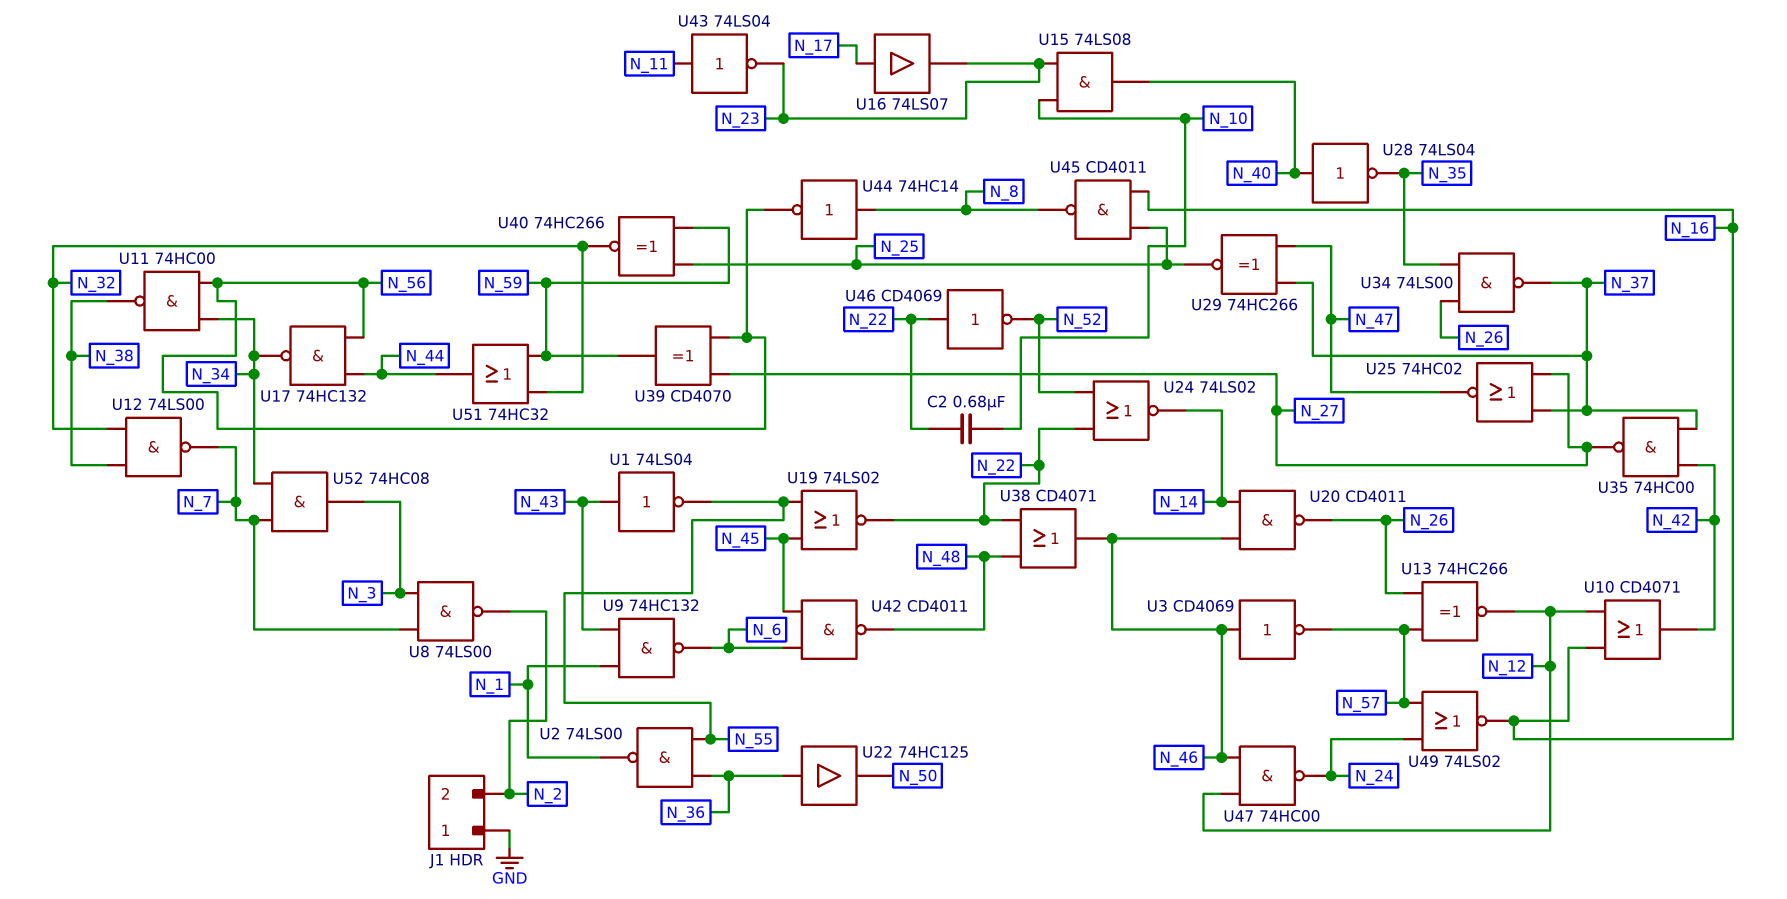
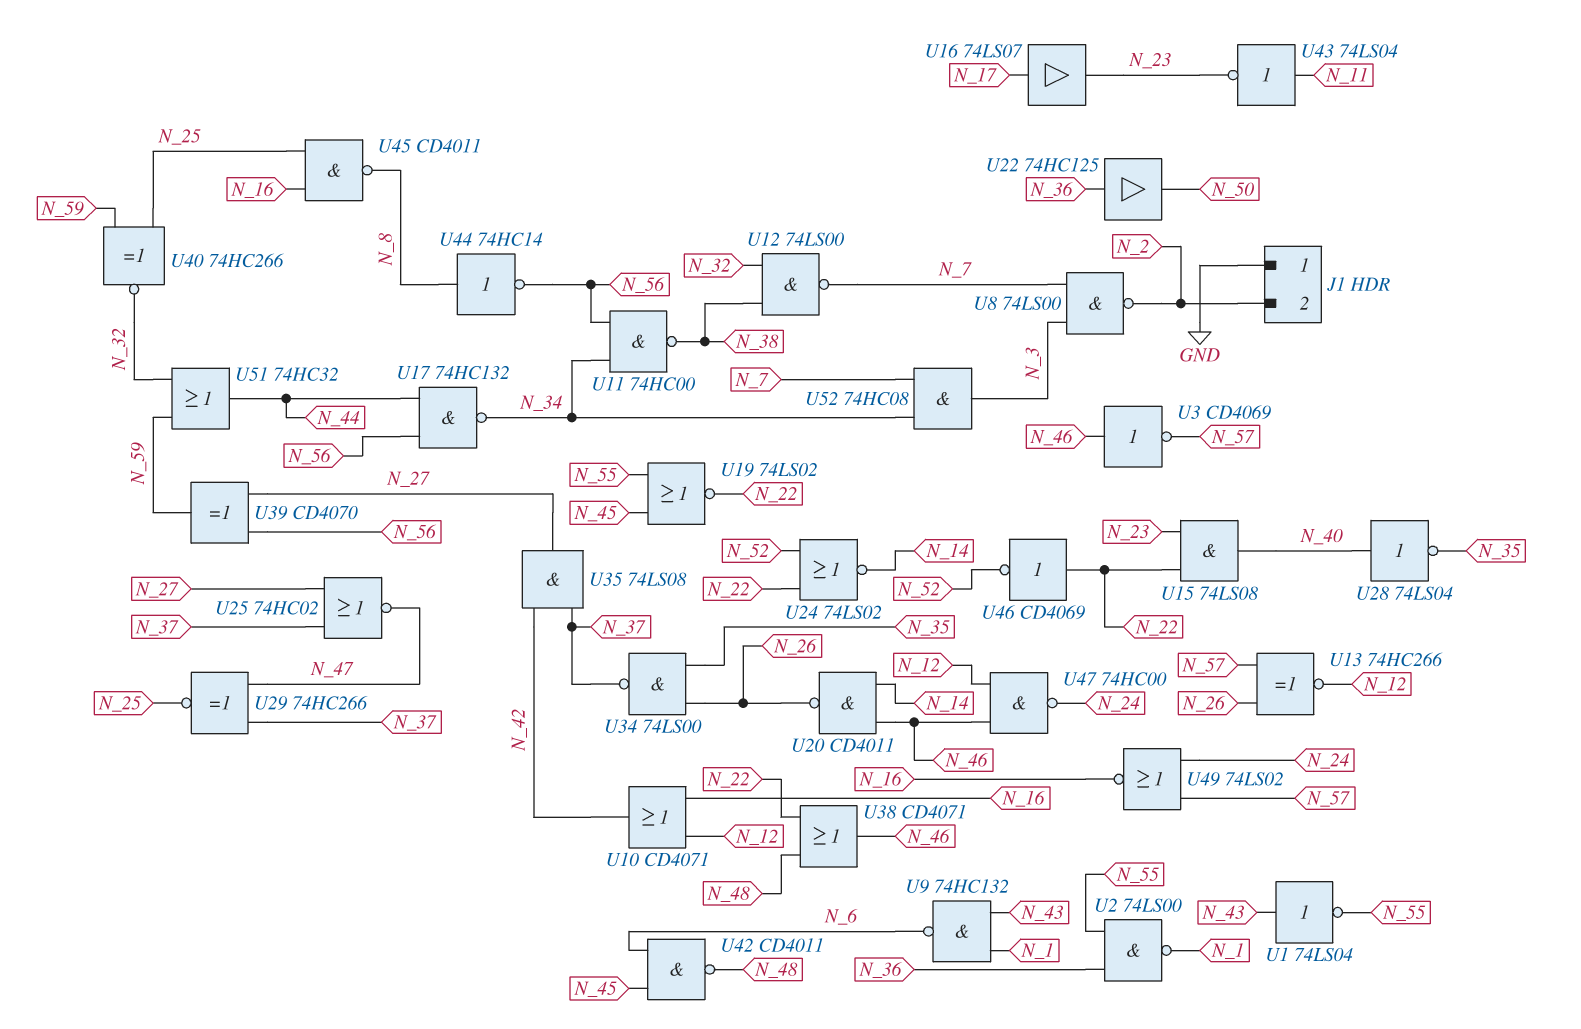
C2: 680nF (N_10, N_22) -> none
U15: AND 74LS08 (in N_10, in N_23, out N_40) -> AND 74LS08 (in N_22, in N_23, out N_40)
U35: NAND 74HC00 (in N_37, in N_42, out N_27) -> AND 74LS08 (in N_37, in N_42, out N_27)

